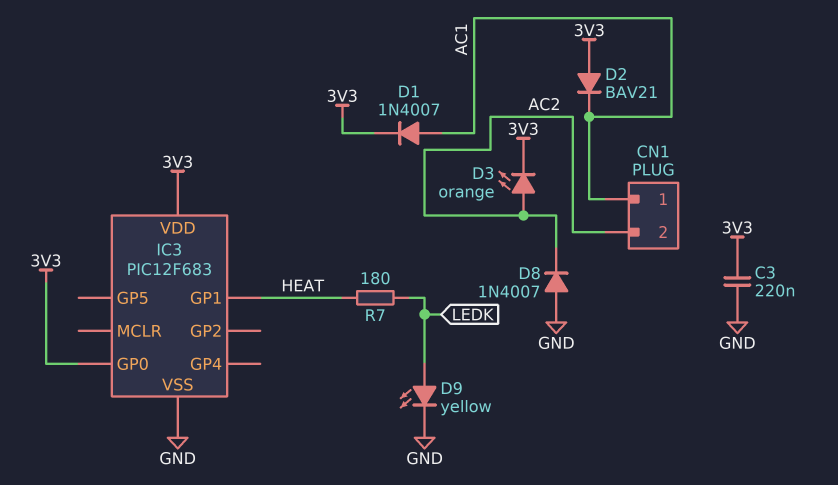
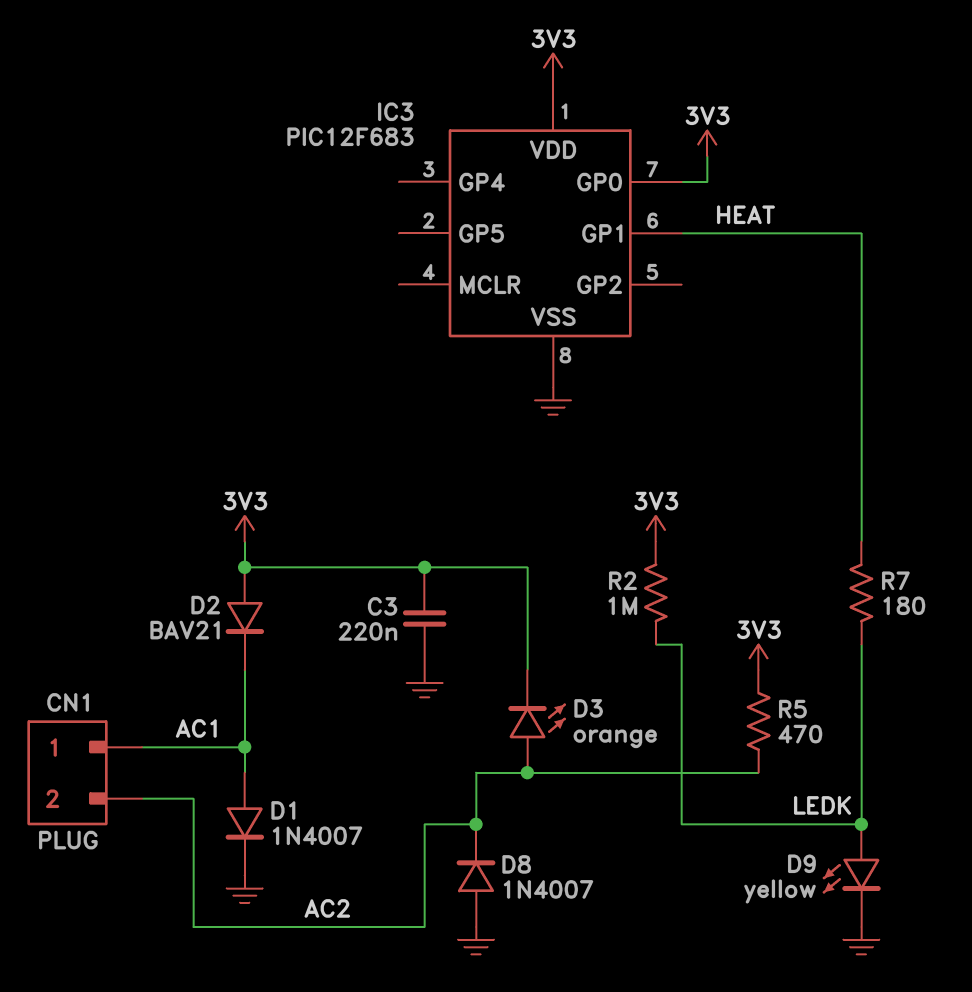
D1: diode 1N4007 (A AC1, K 3V3) -> diode 1N4007 (A AC1, K GND)
R2: none -> 1M (3V3, LEDK)
R5: none -> 470 (3V3, AC2)

